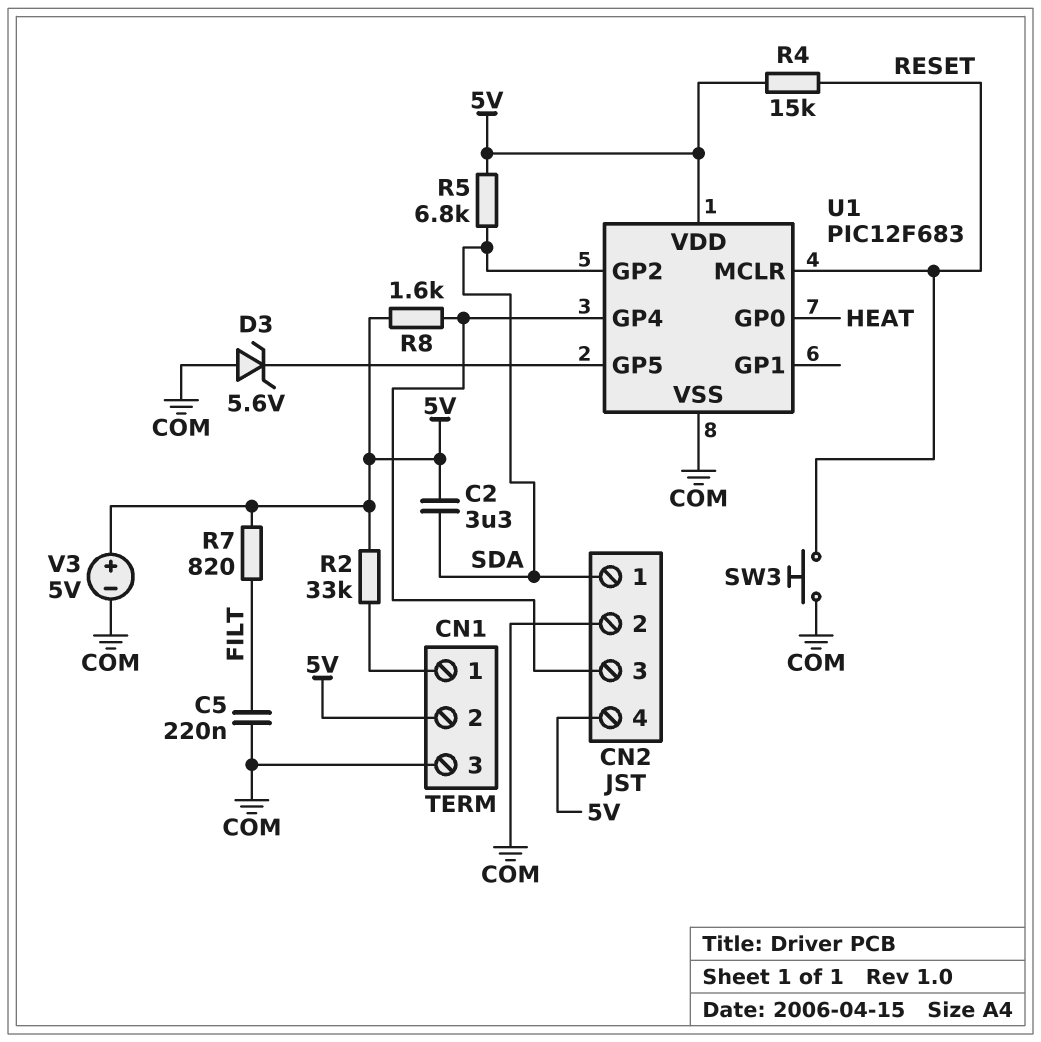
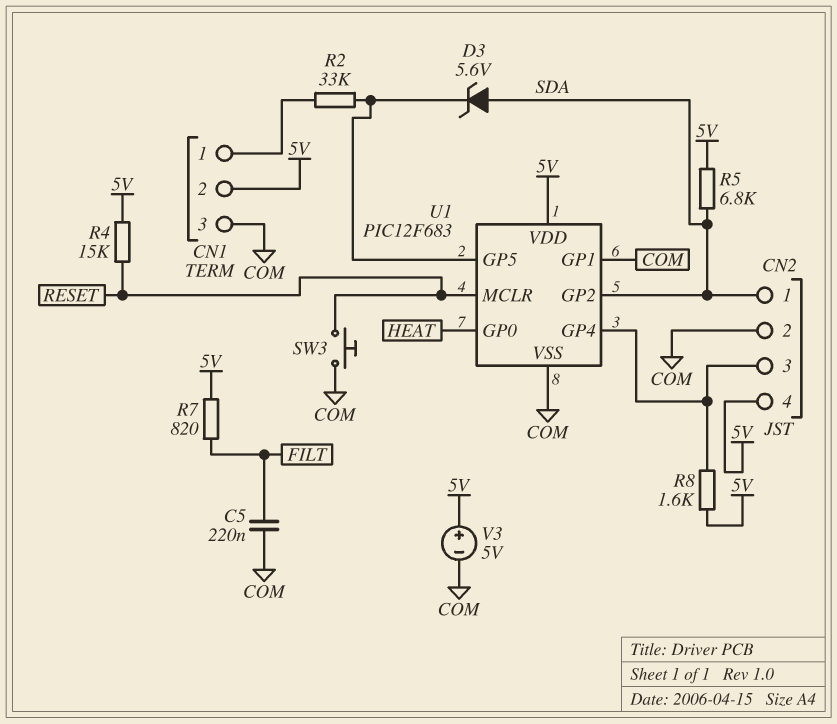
C2: 3.3uF (5V, SDA) -> none
D3: zener 5.6V (A COM, K U1/GP5) -> zener 5.6V (A SDA, K U1/GP5)
R2: 33k (5V, CN1/1) -> 33k (CN1/1, U1/GP5)
U1 pin GP1: none -> COM

